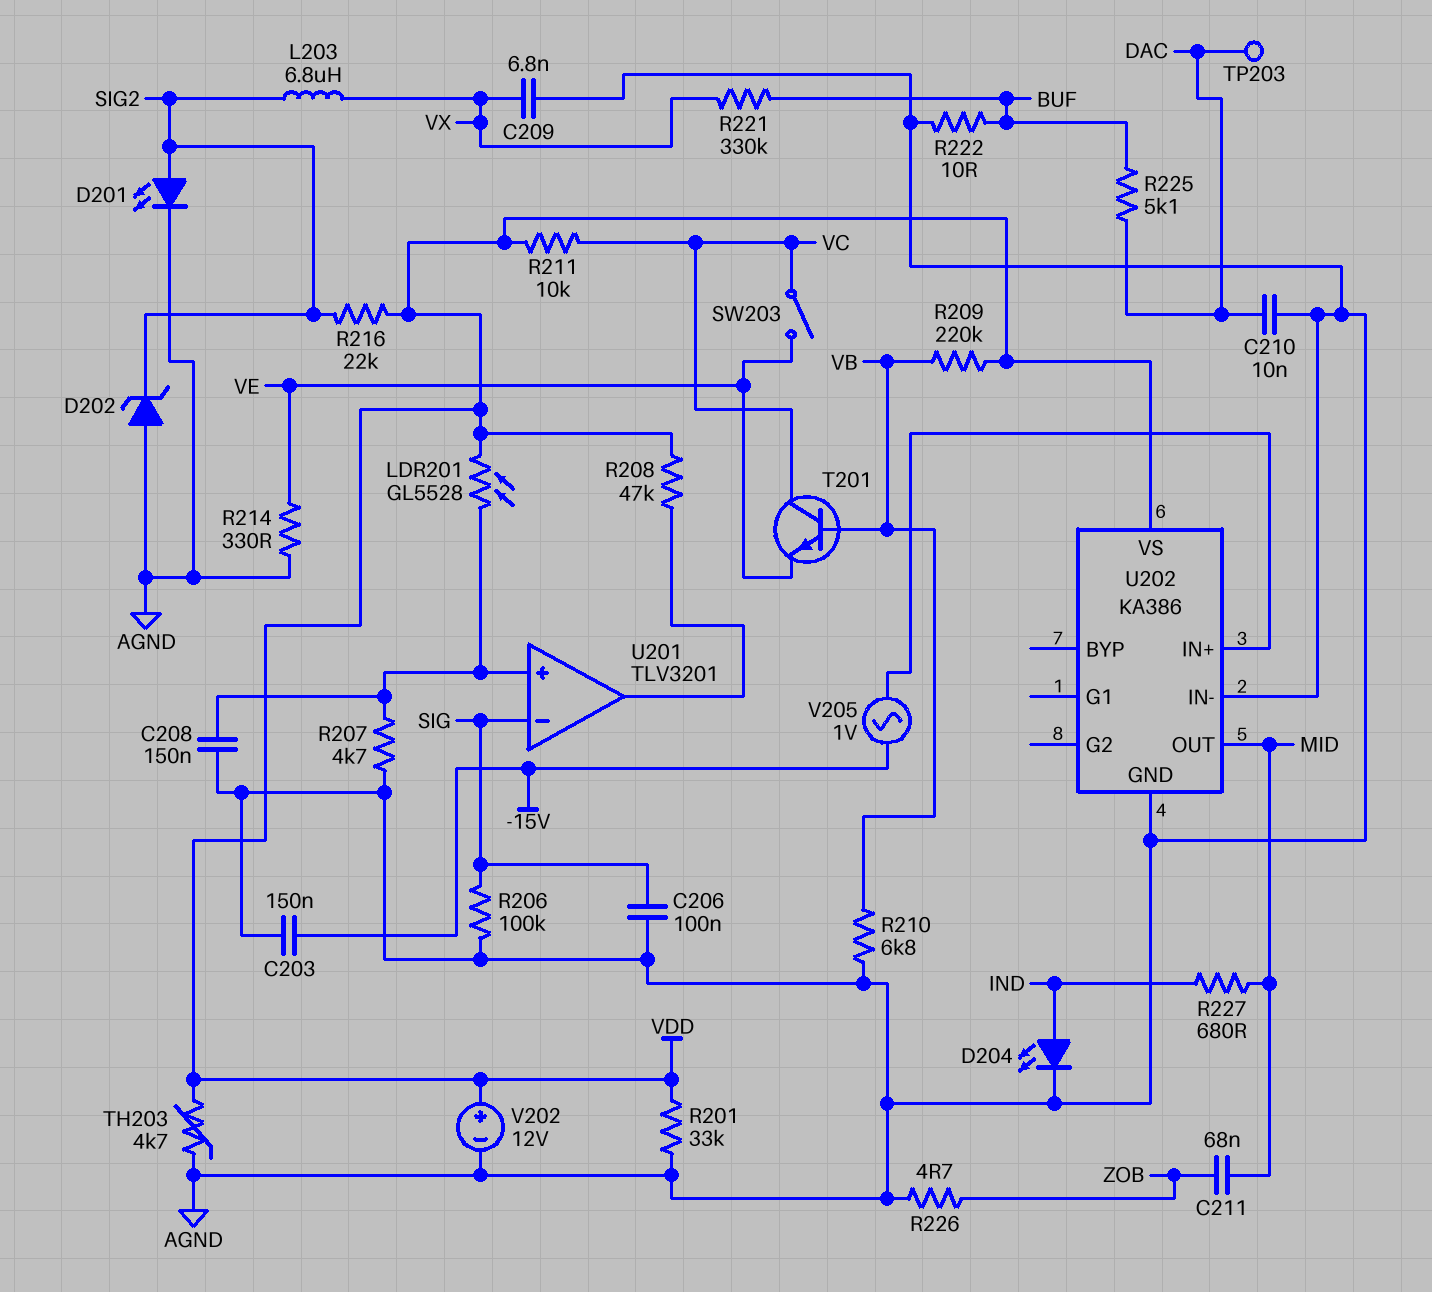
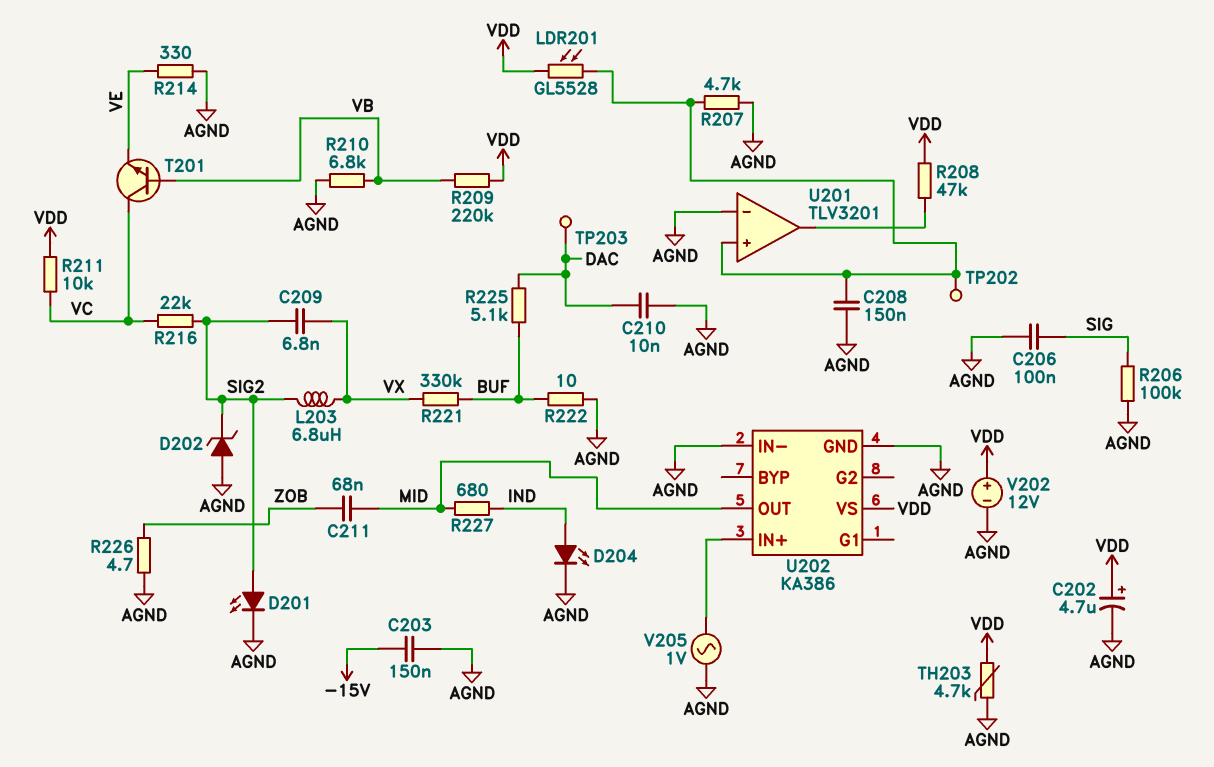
C202: none -> 4.7uF (plus VDD, minus AGND)
C209: 6.8nF (AGND, VX) -> 6.8nF (SIG2, VX)
R201: 33k (AGND, VDD) -> none
R216: 22k (SIG2, VDD) -> 22k (SIG2, VC)
SW203: switch (VC, VE) -> none
TP202: none -> test point (U201/in+)
U201 pin in-: SIG -> AGND
V205: AC 1V (-15V, U202/IN+) -> AC 1V (AGND, U202/IN+)

